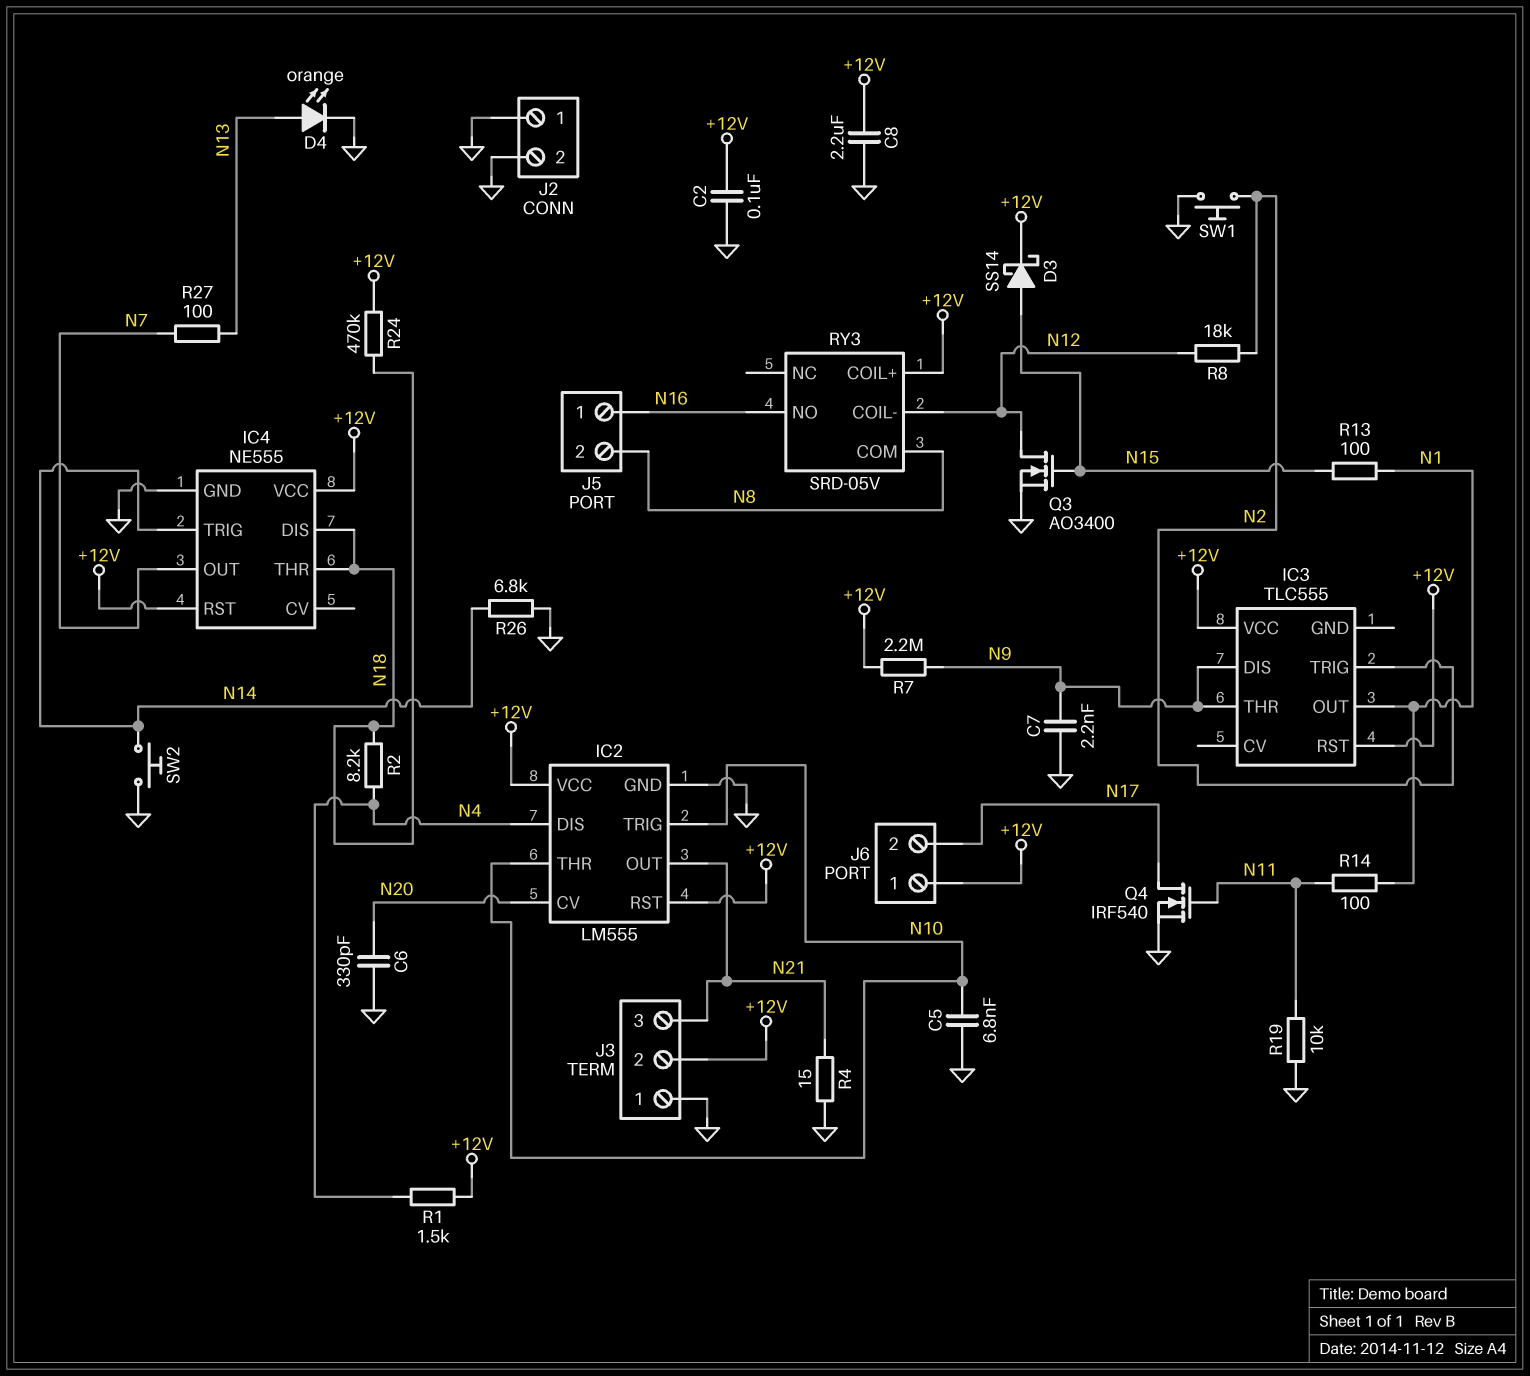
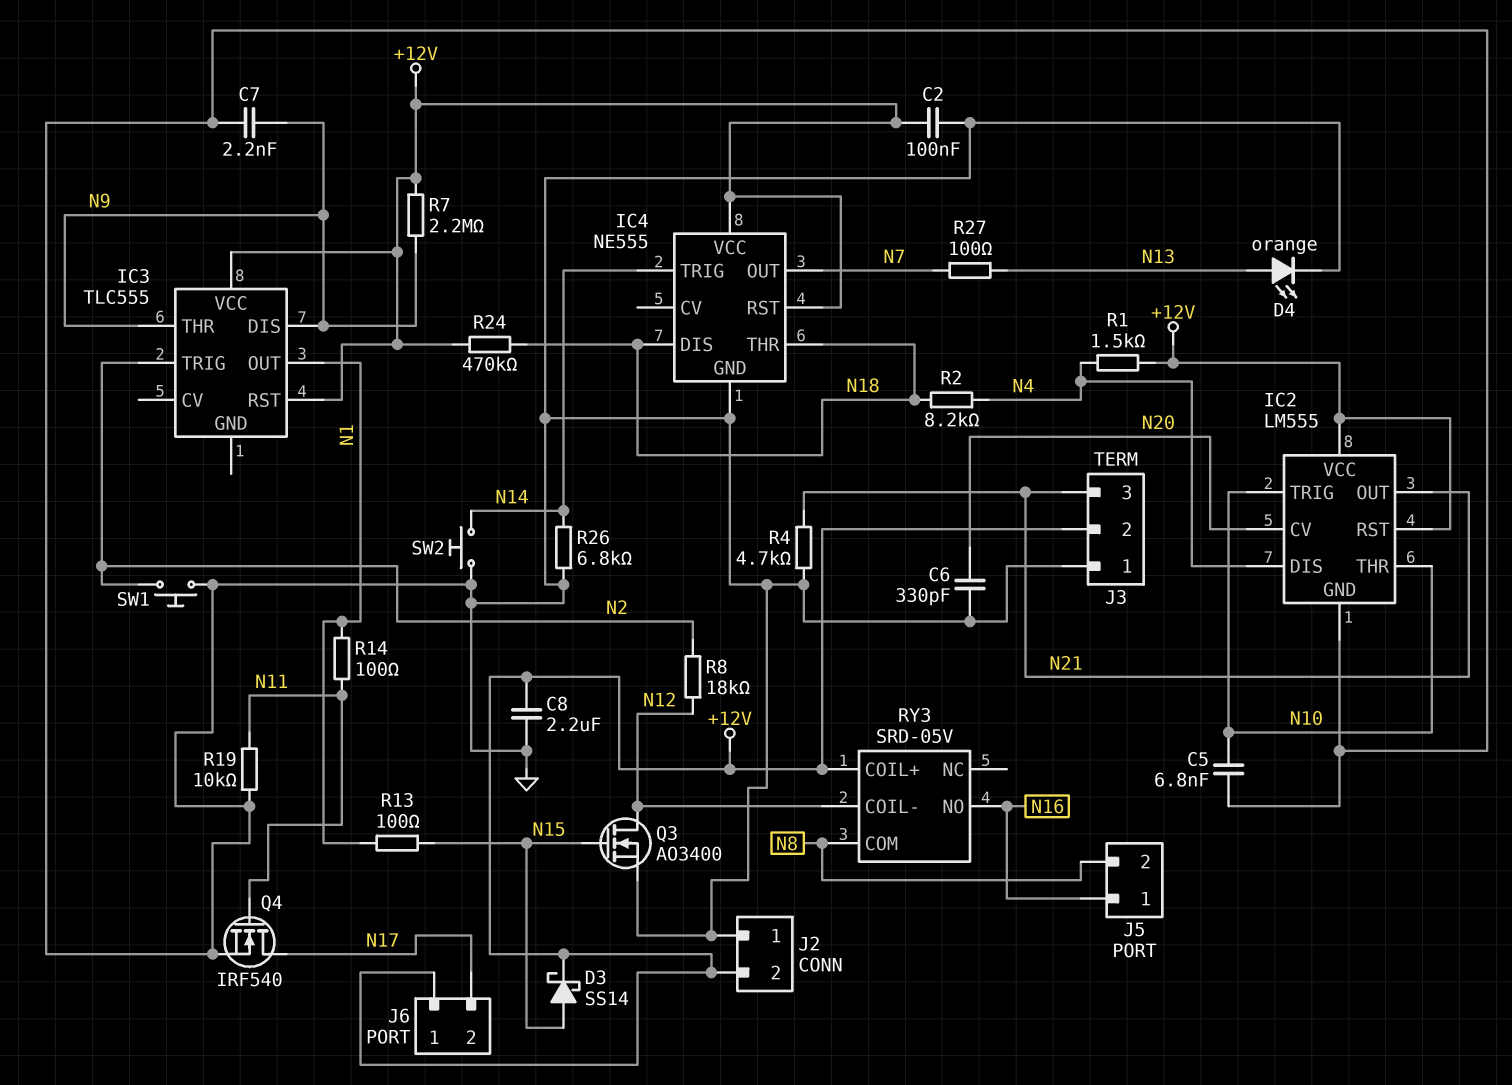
J2 pin 2: GND -> +12V
R4: 15 (GND, N21) -> 4.7k (GND, N21)

